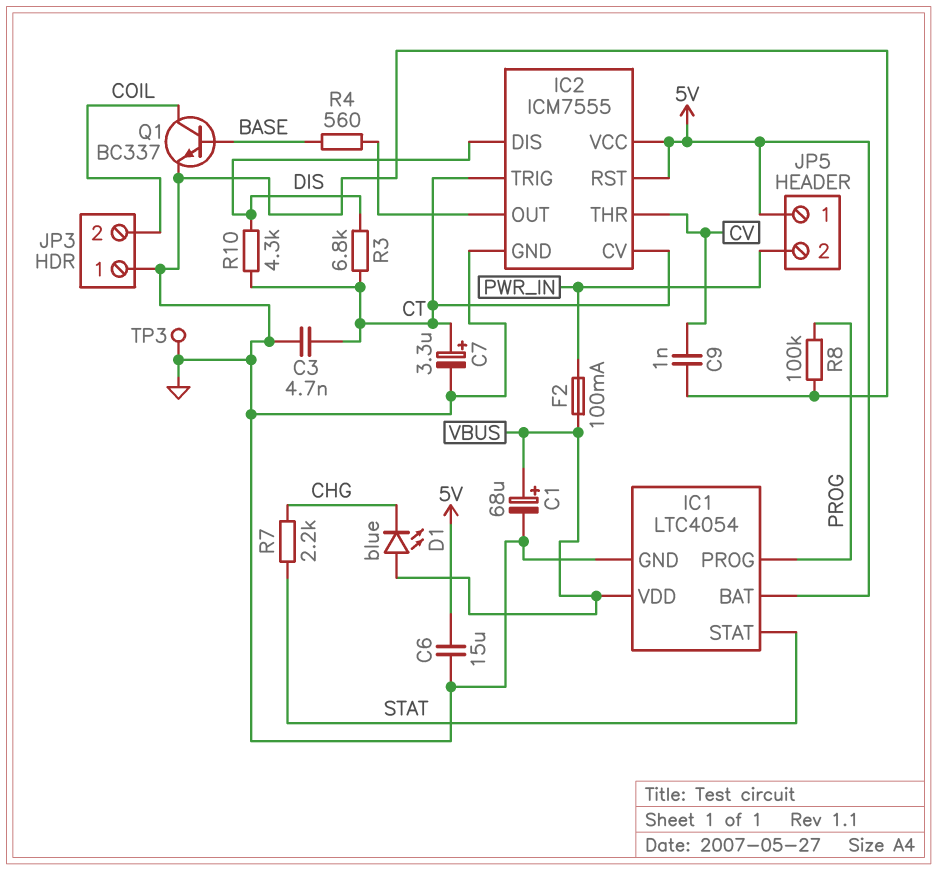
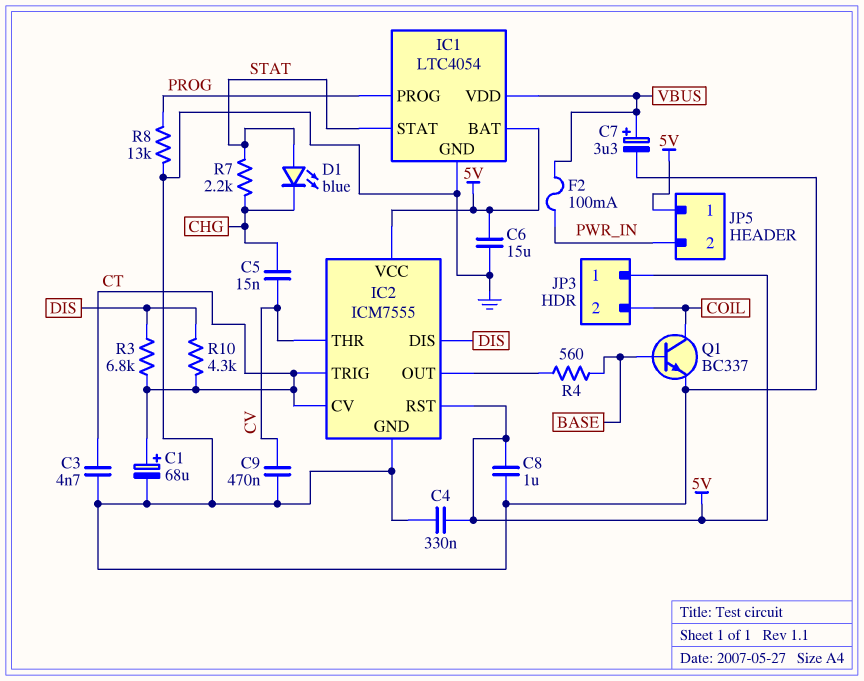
C1: 68uF (plus VBUS, minus GND) -> 68uF (plus CT, minus GND)
C4: none -> 330nF (5V, GND)
C5: none -> 15nF (CHG, CV)
C7: 3.3uF (plus CT, minus GND) -> 3.3uF (plus VBUS, minus GND)
C8: none -> 1uF (5V, GND)
C9: 1nF (CV, GND) -> 470nF (CV, GND)
D1: LED blue (A VBUS, K CHG) -> LED blue (A STAT, K CHG)
JP3 pin 1: GND -> 5V
R8: 100k (GND, PROG) -> 13k (GND, PROG)
TP3: test point (GND) -> none

